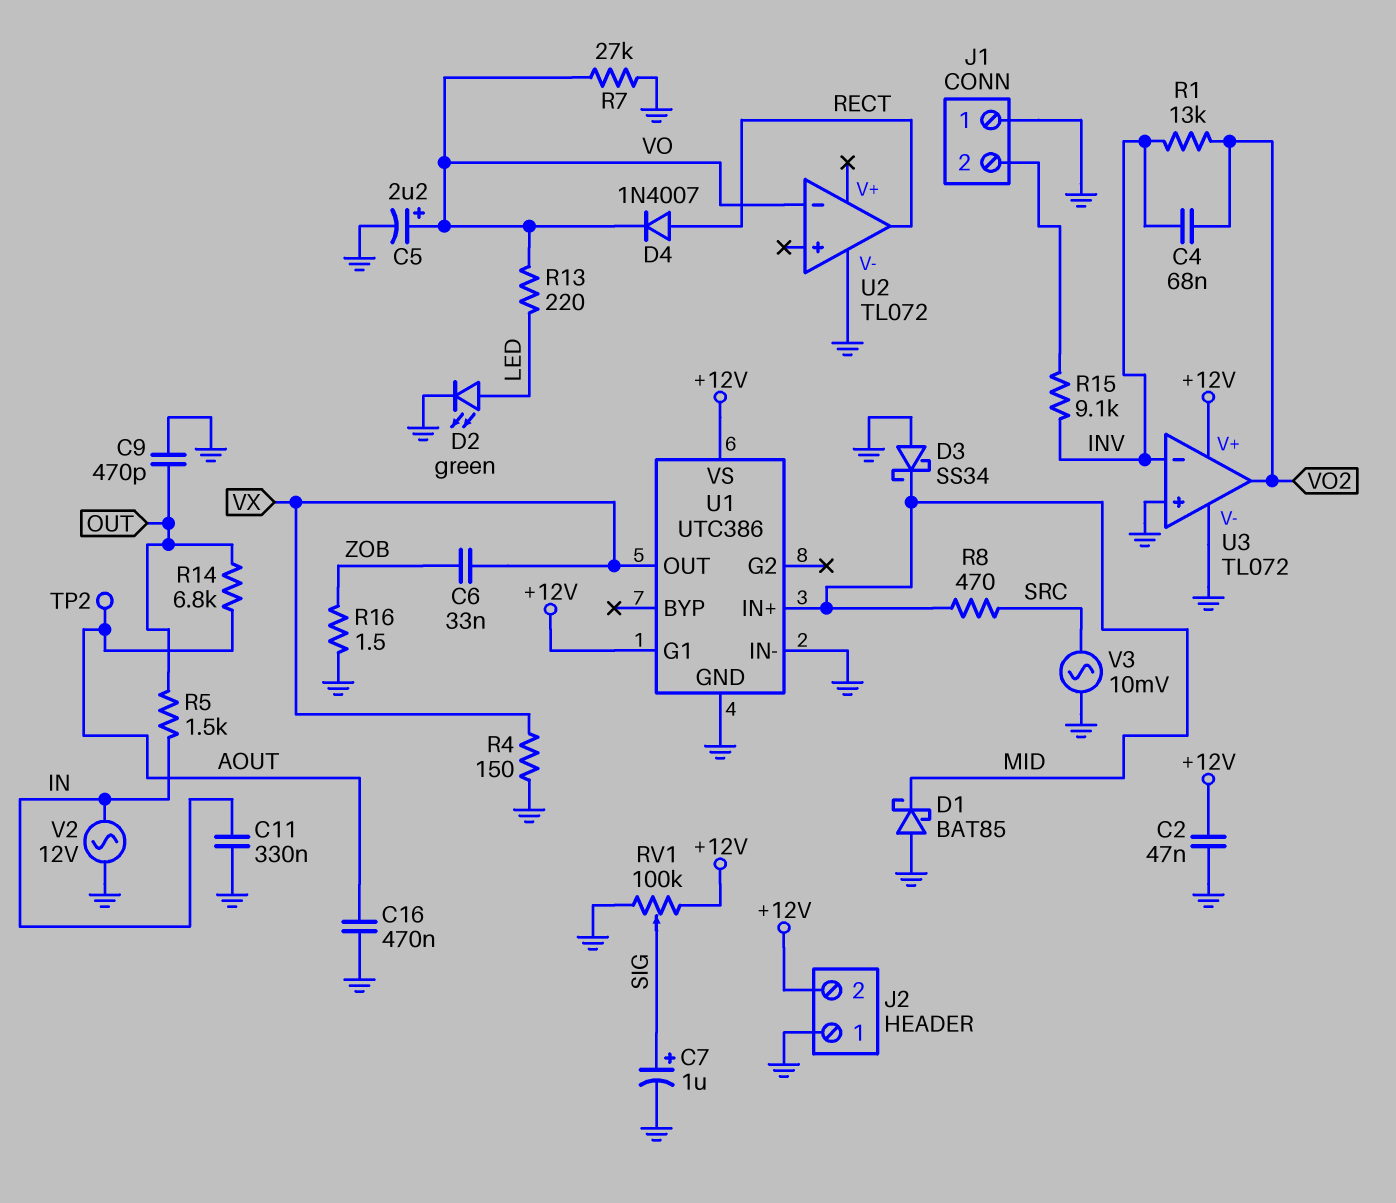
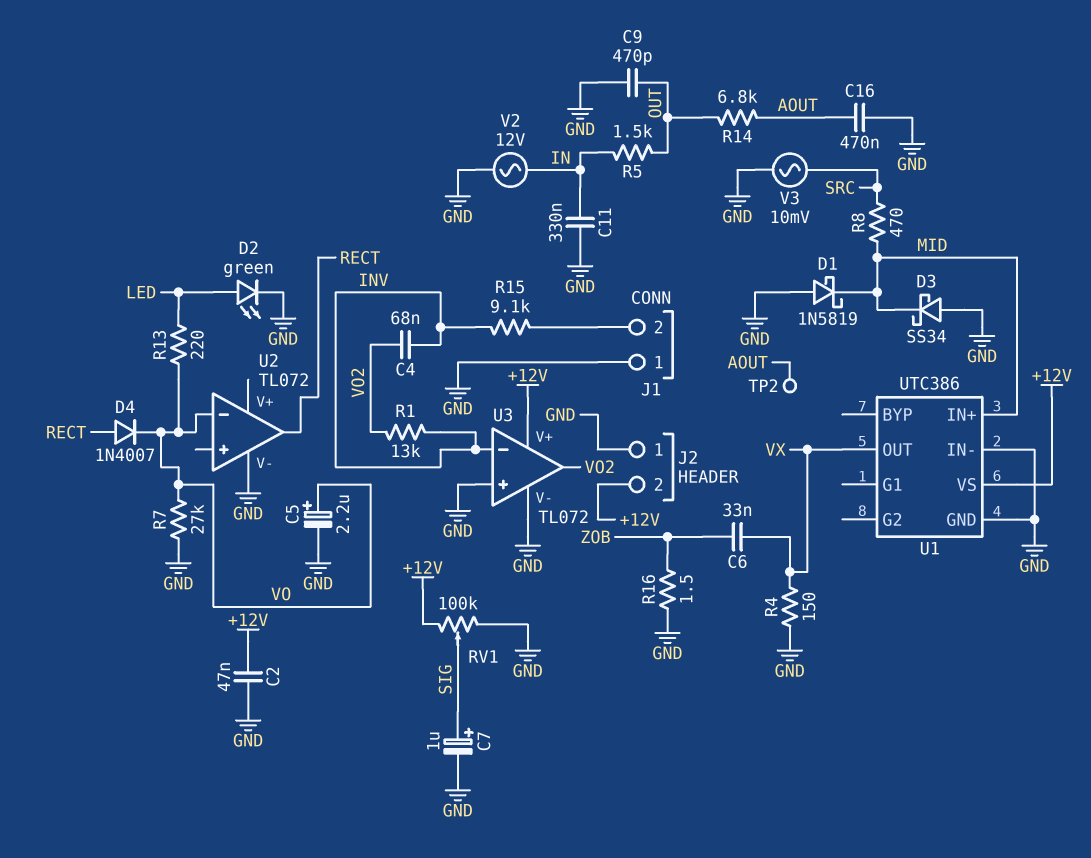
D1: schottky BAT85 (A GND, K MID) -> schottky 1N5819 (A GND, K MID)
U1 pin G1: +12V -> none

